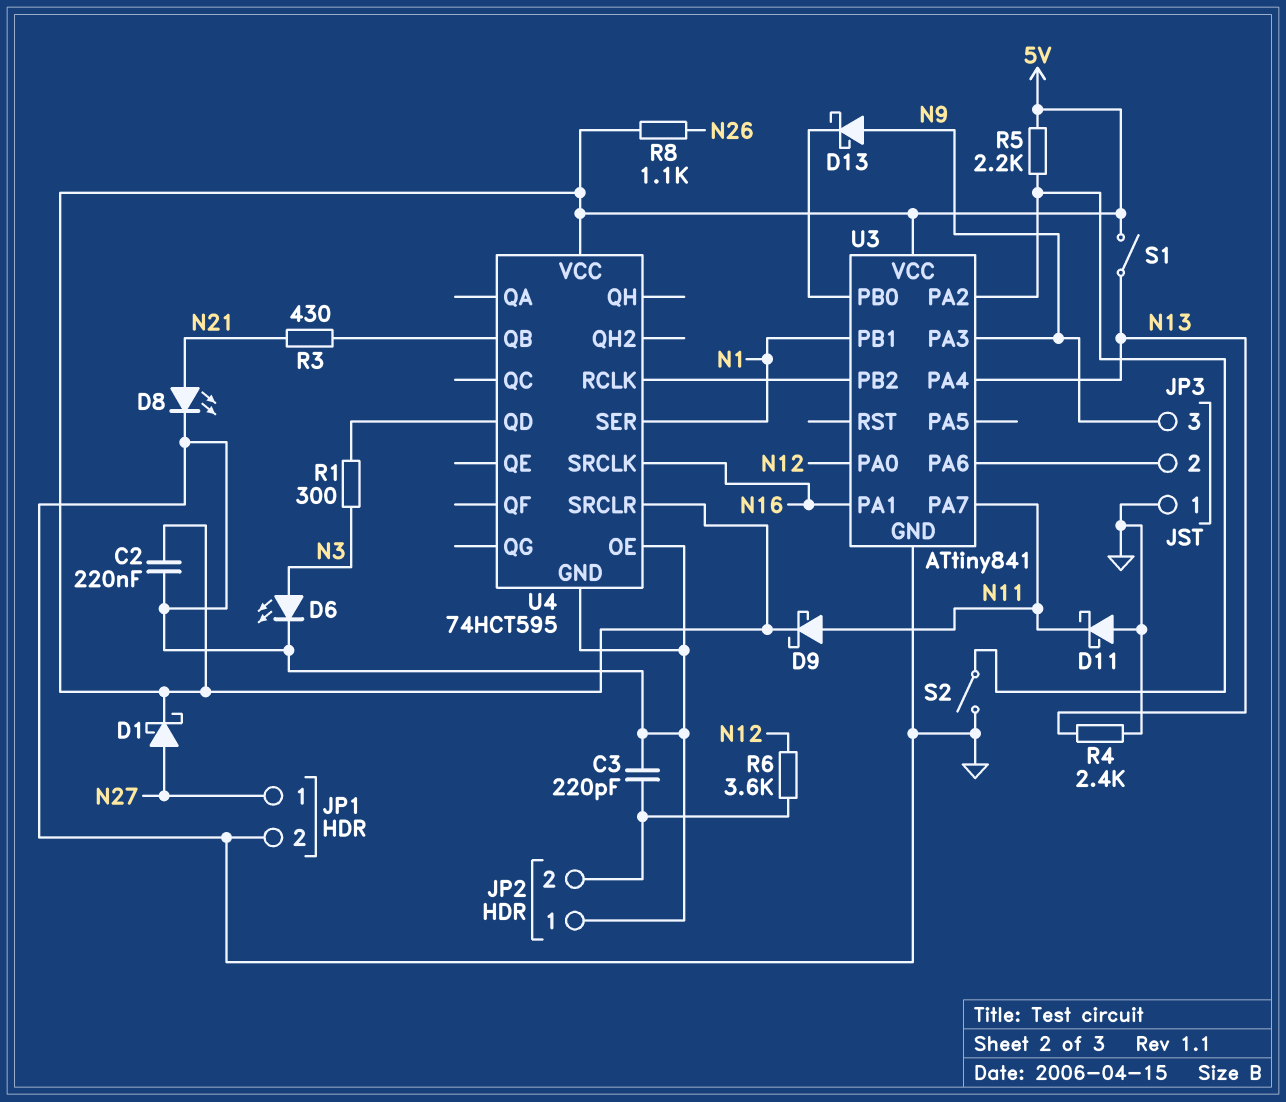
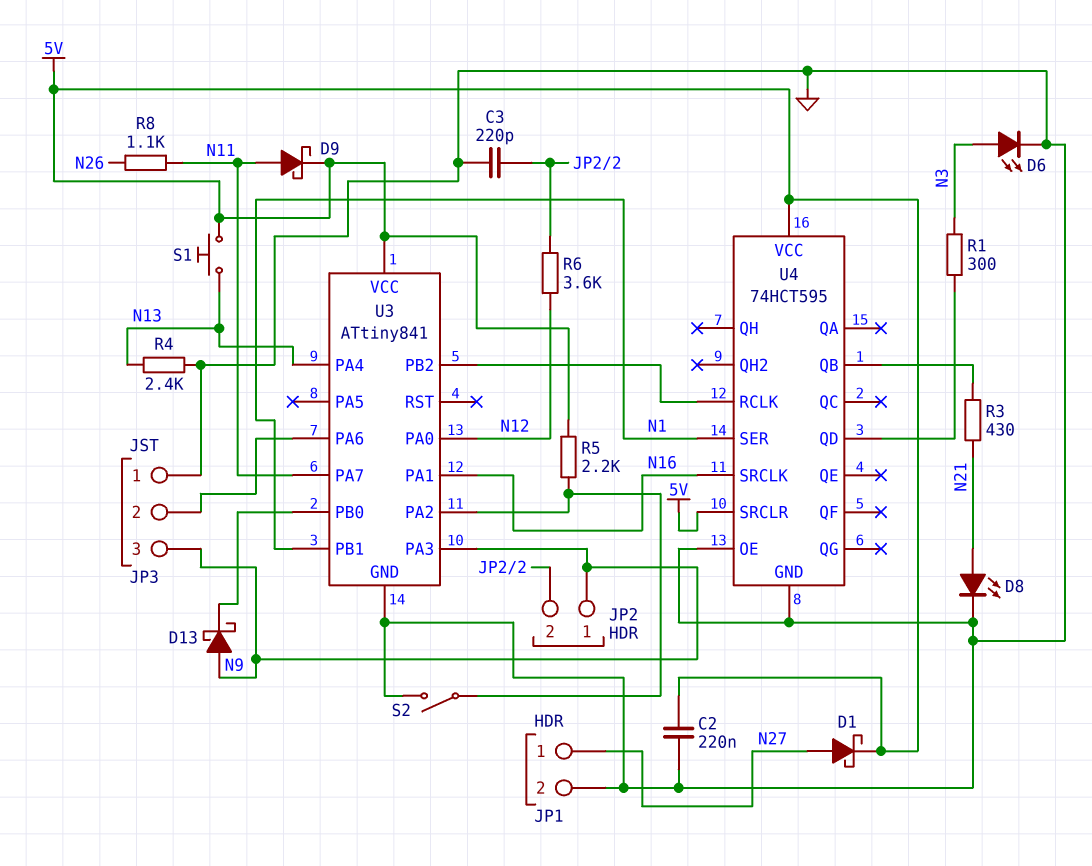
D11: schottky (A GND, K N11) -> none
JP2 pin 1: GND -> N9
R8: 1.1k (5V, N26) -> 1.1k (N11, N26)
S1: switch (5V, N13) -> button (5V, N13)

